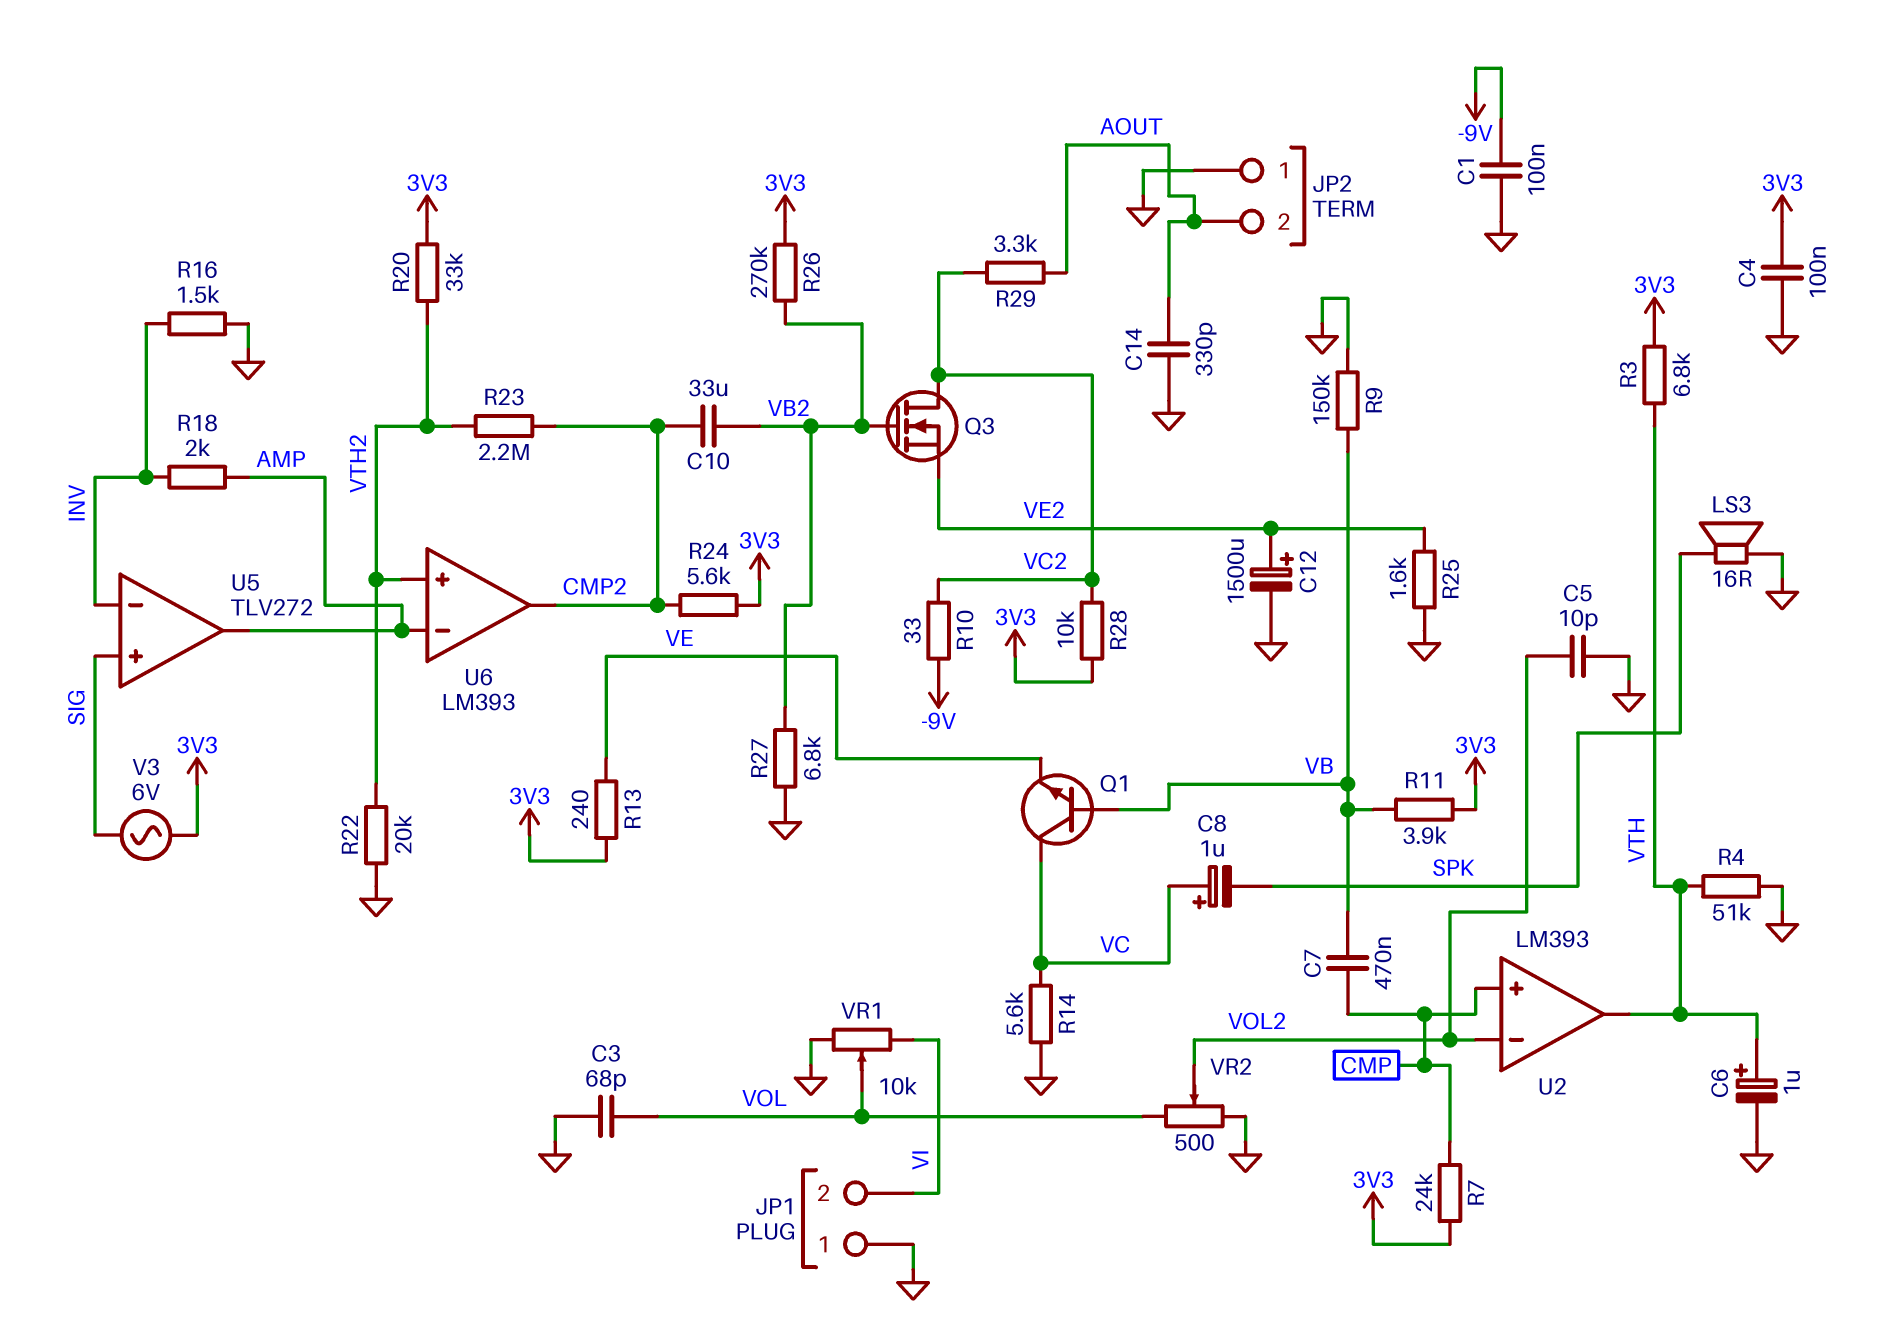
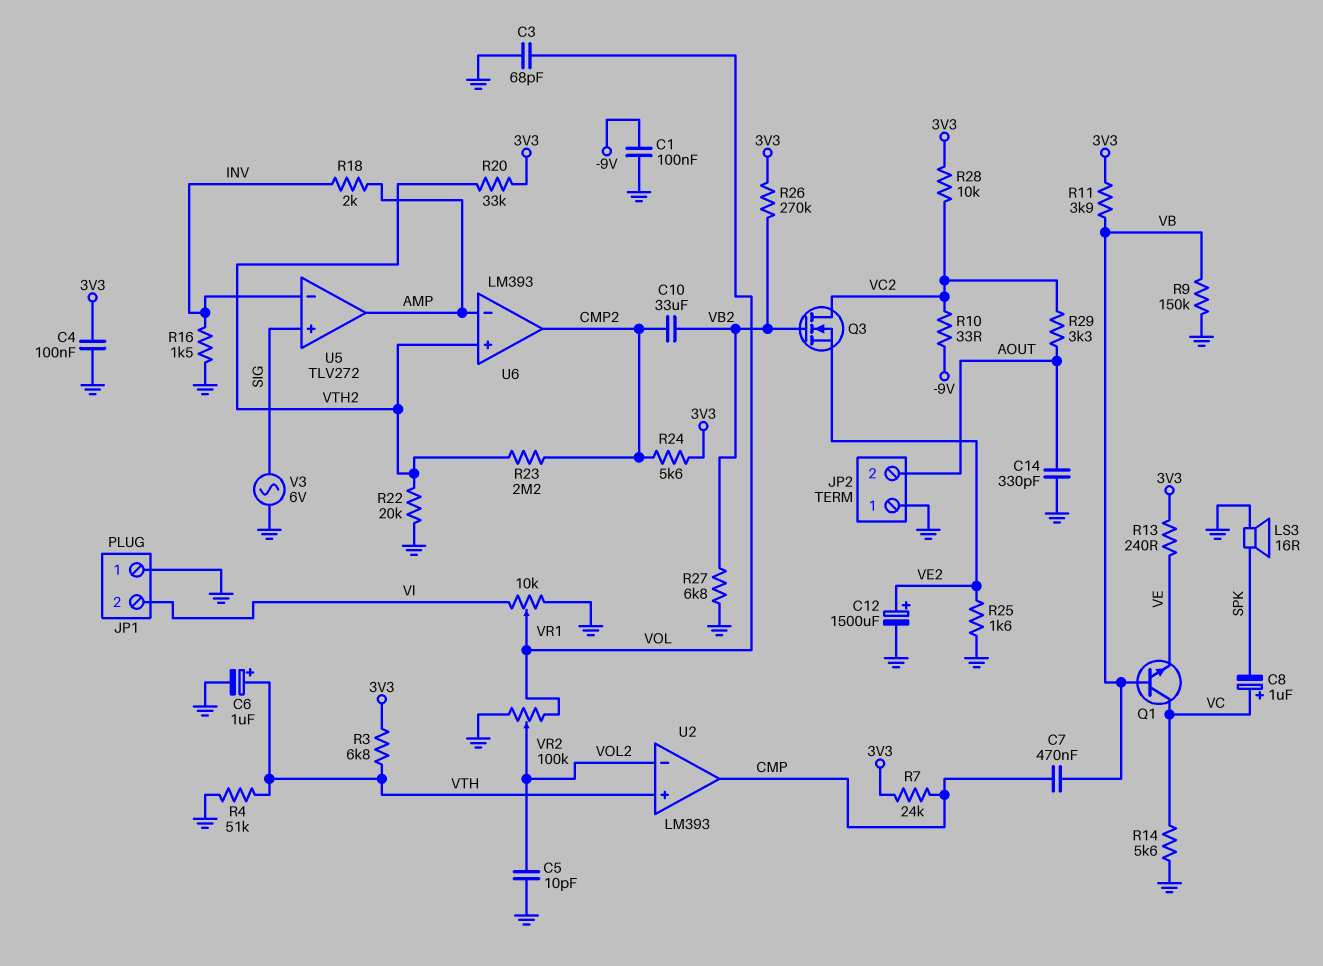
U2 pin in+: CMP -> VTH
U2 pin out: VTH -> CMP
V3: AC 6V (3V3, SIG) -> AC 6V (GND, SIG)
VR2: 500 (GND, VOL, wiper VOL2) -> 100k (GND, VOL, wiper VOL2)

